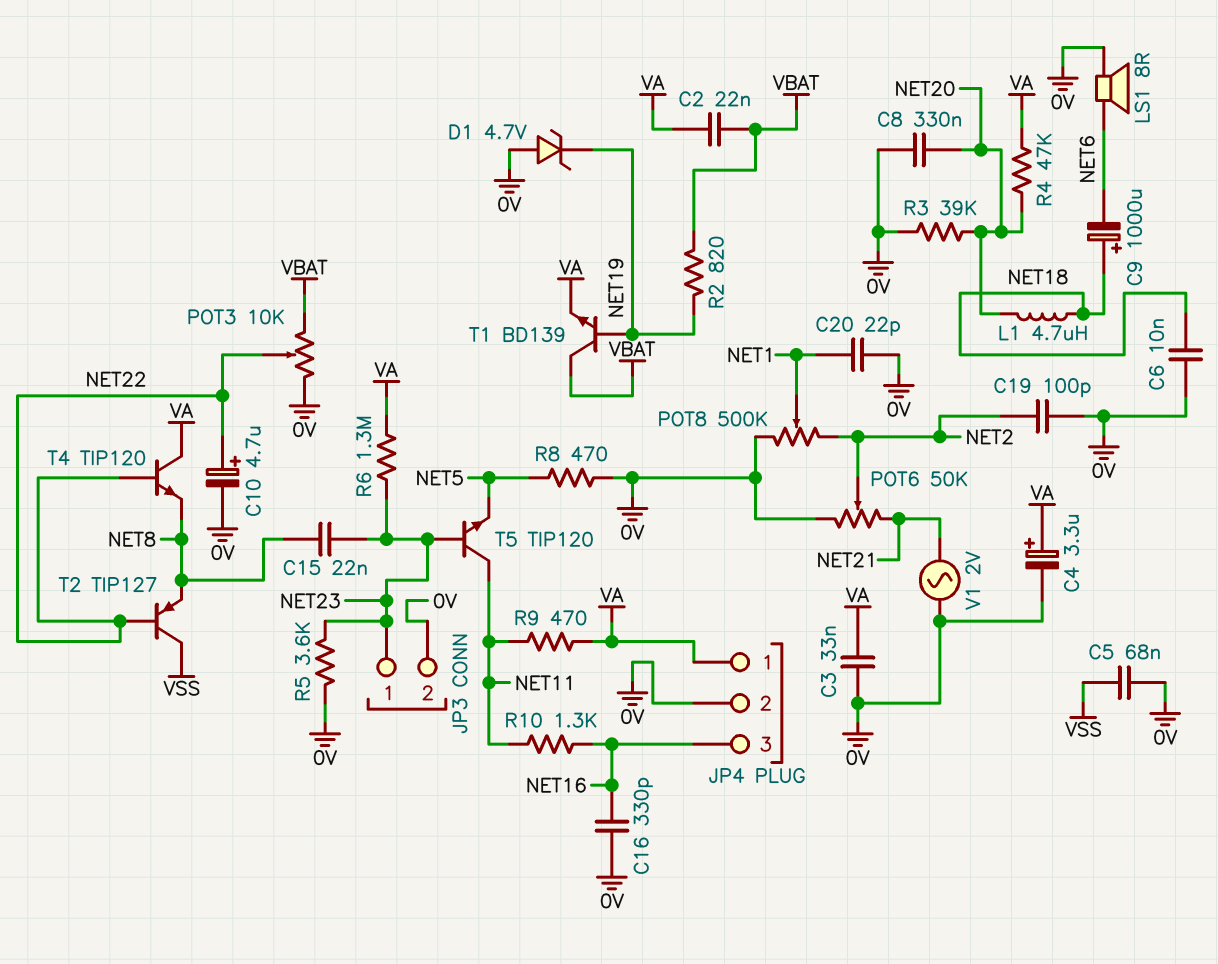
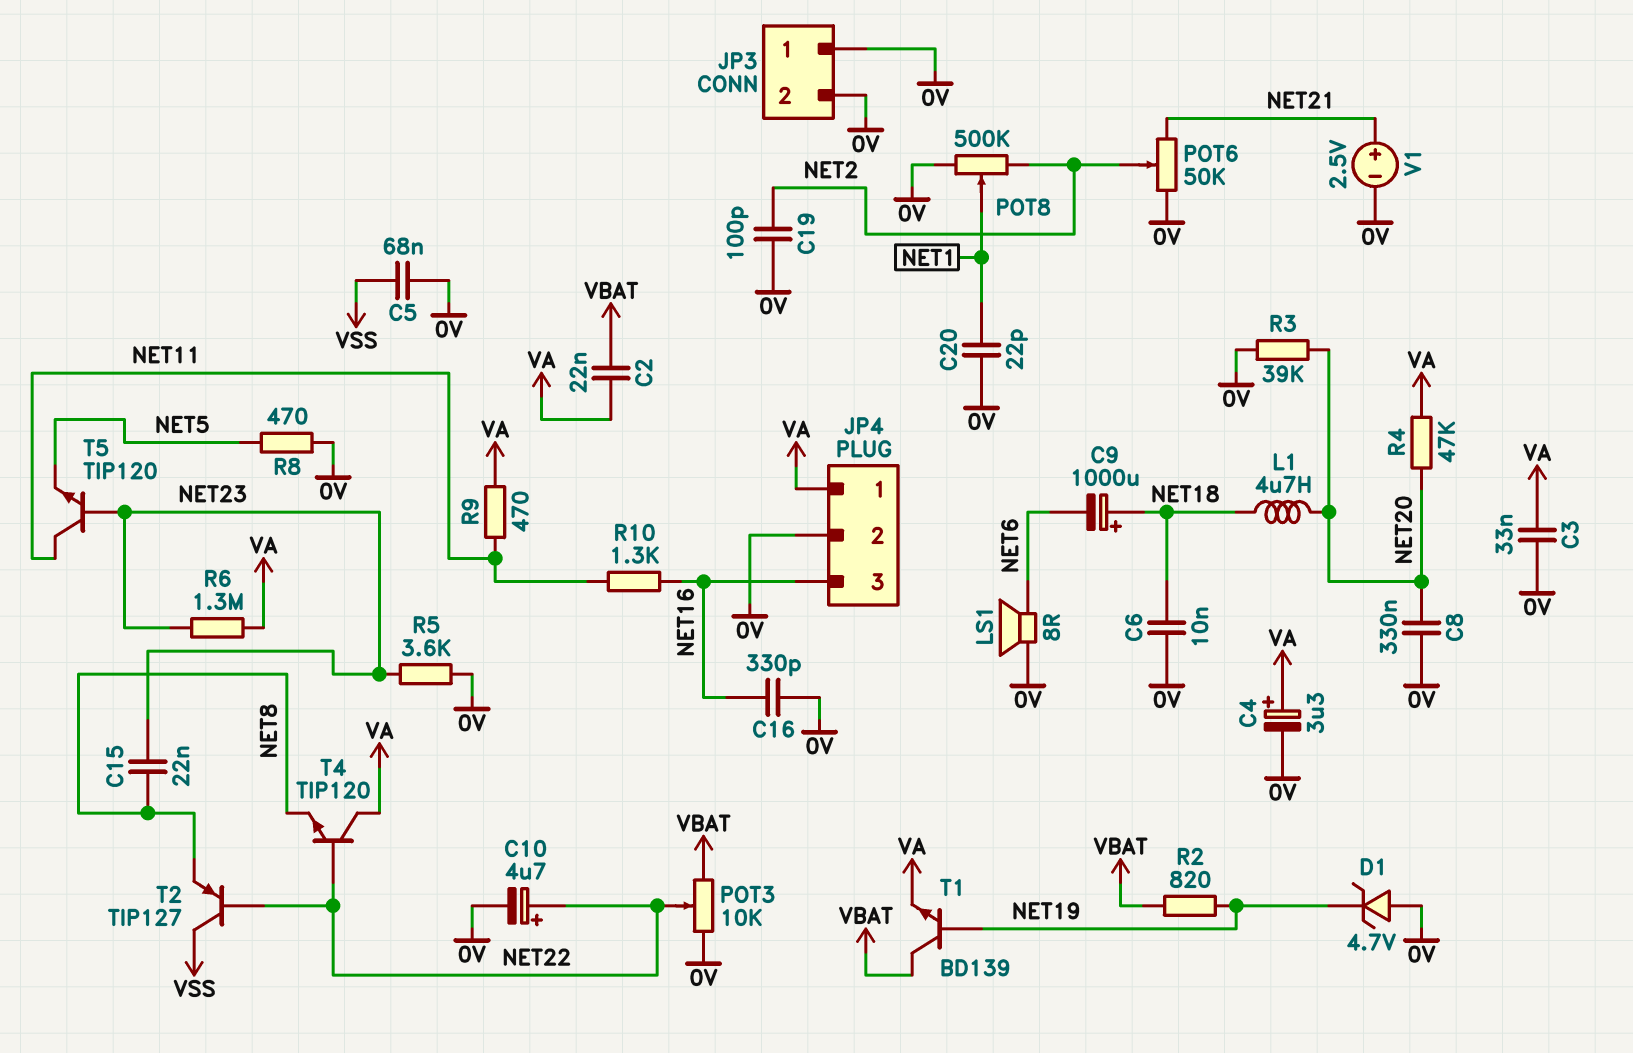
JP3 pin 1: NET23 -> 0V
V1: AC 2V (0V, NET21) -> 2.5V (plus NET21, minus 0V)

